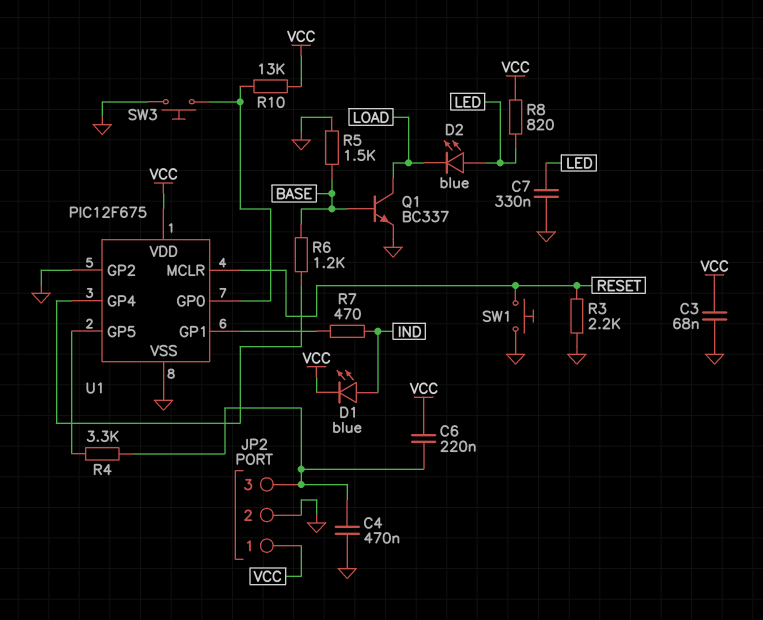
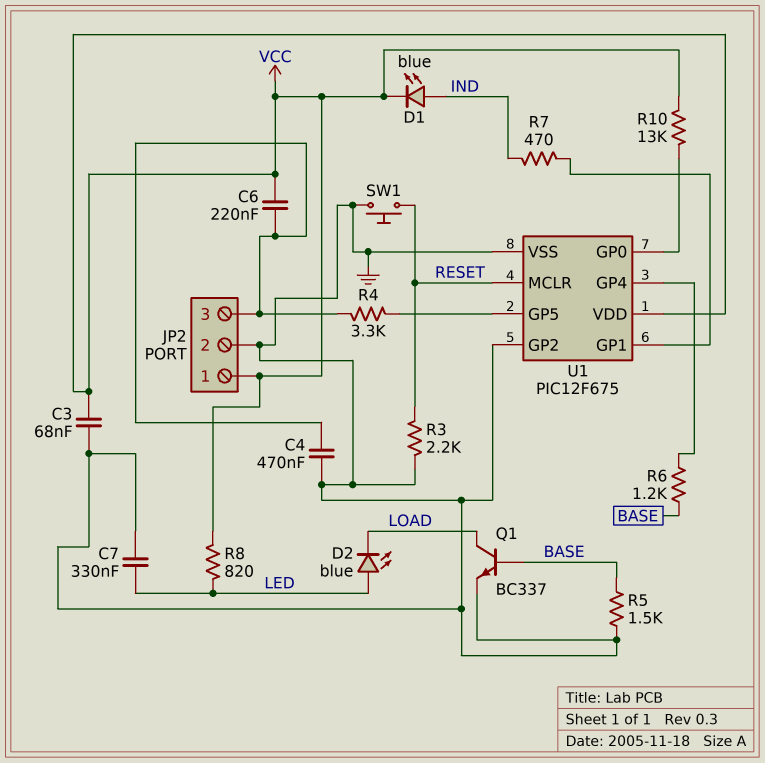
SW3: button (GND, U1/GP0) -> none

